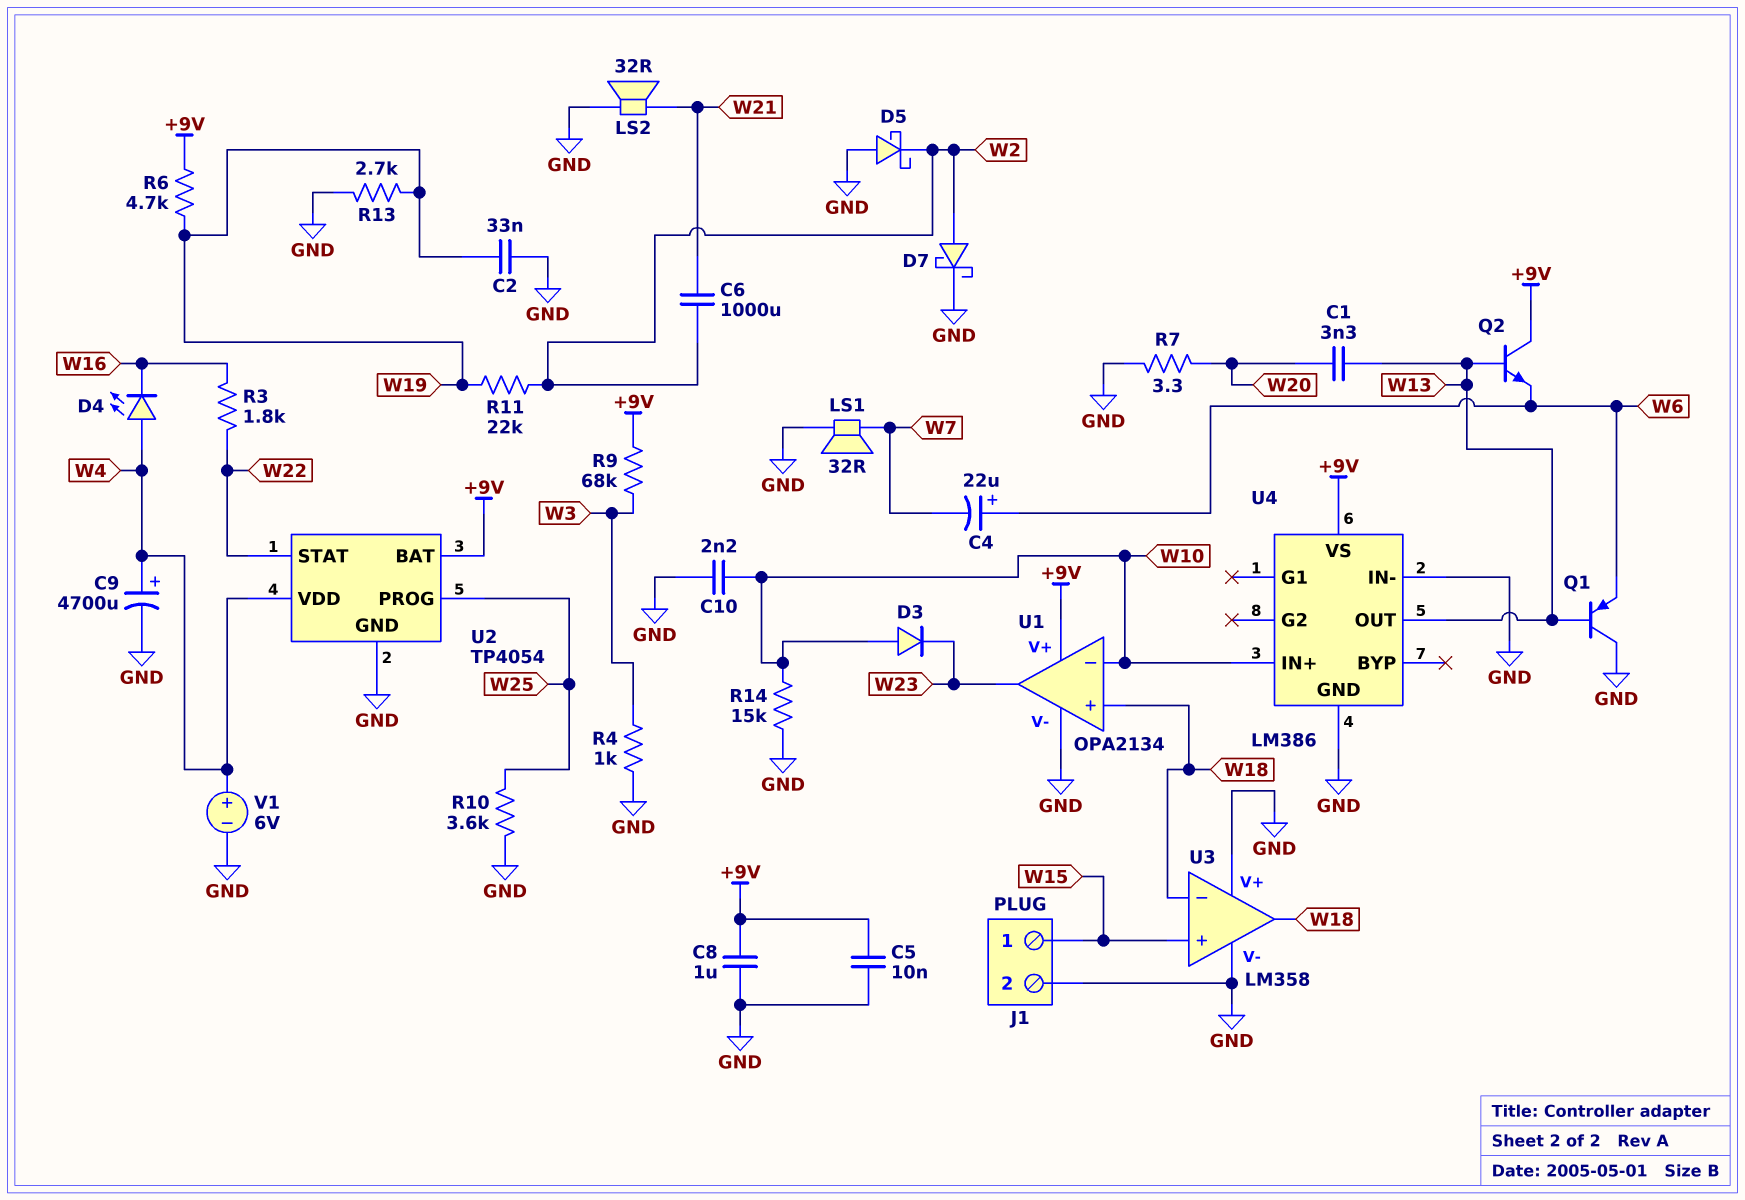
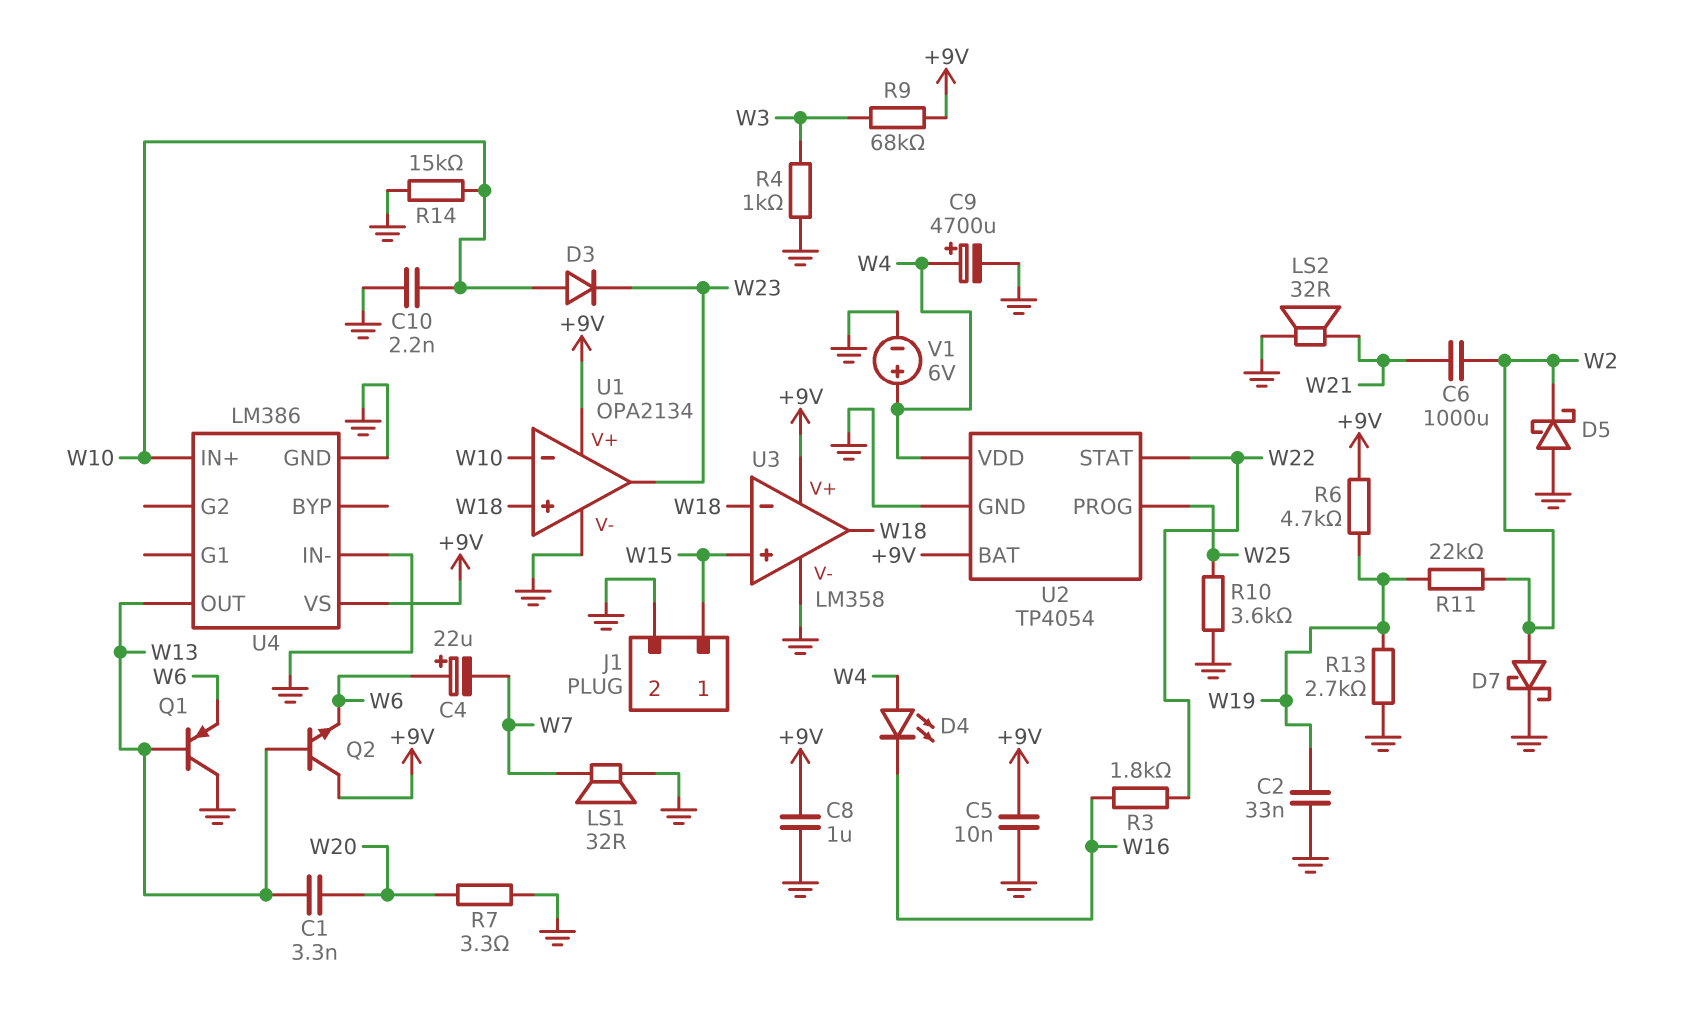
U3 pin V+: GND -> +9V

